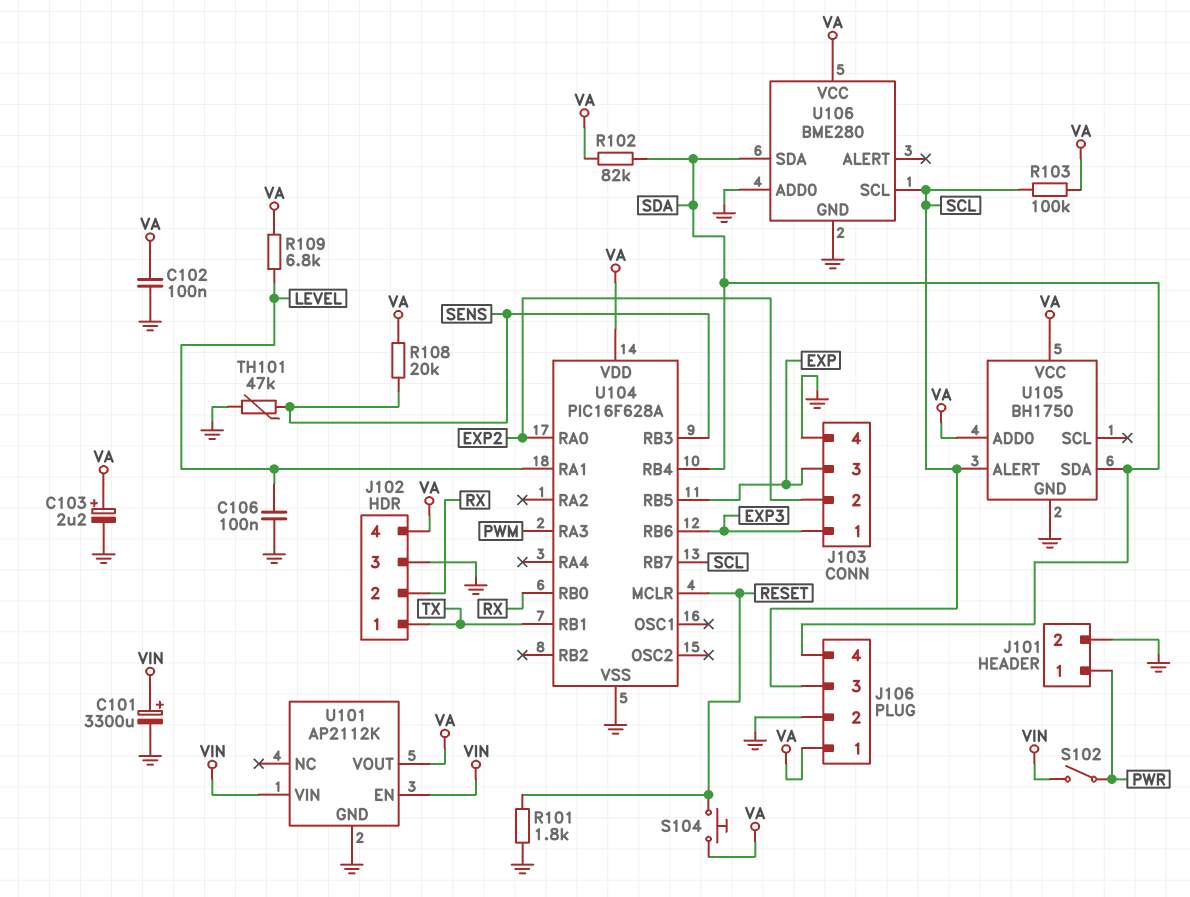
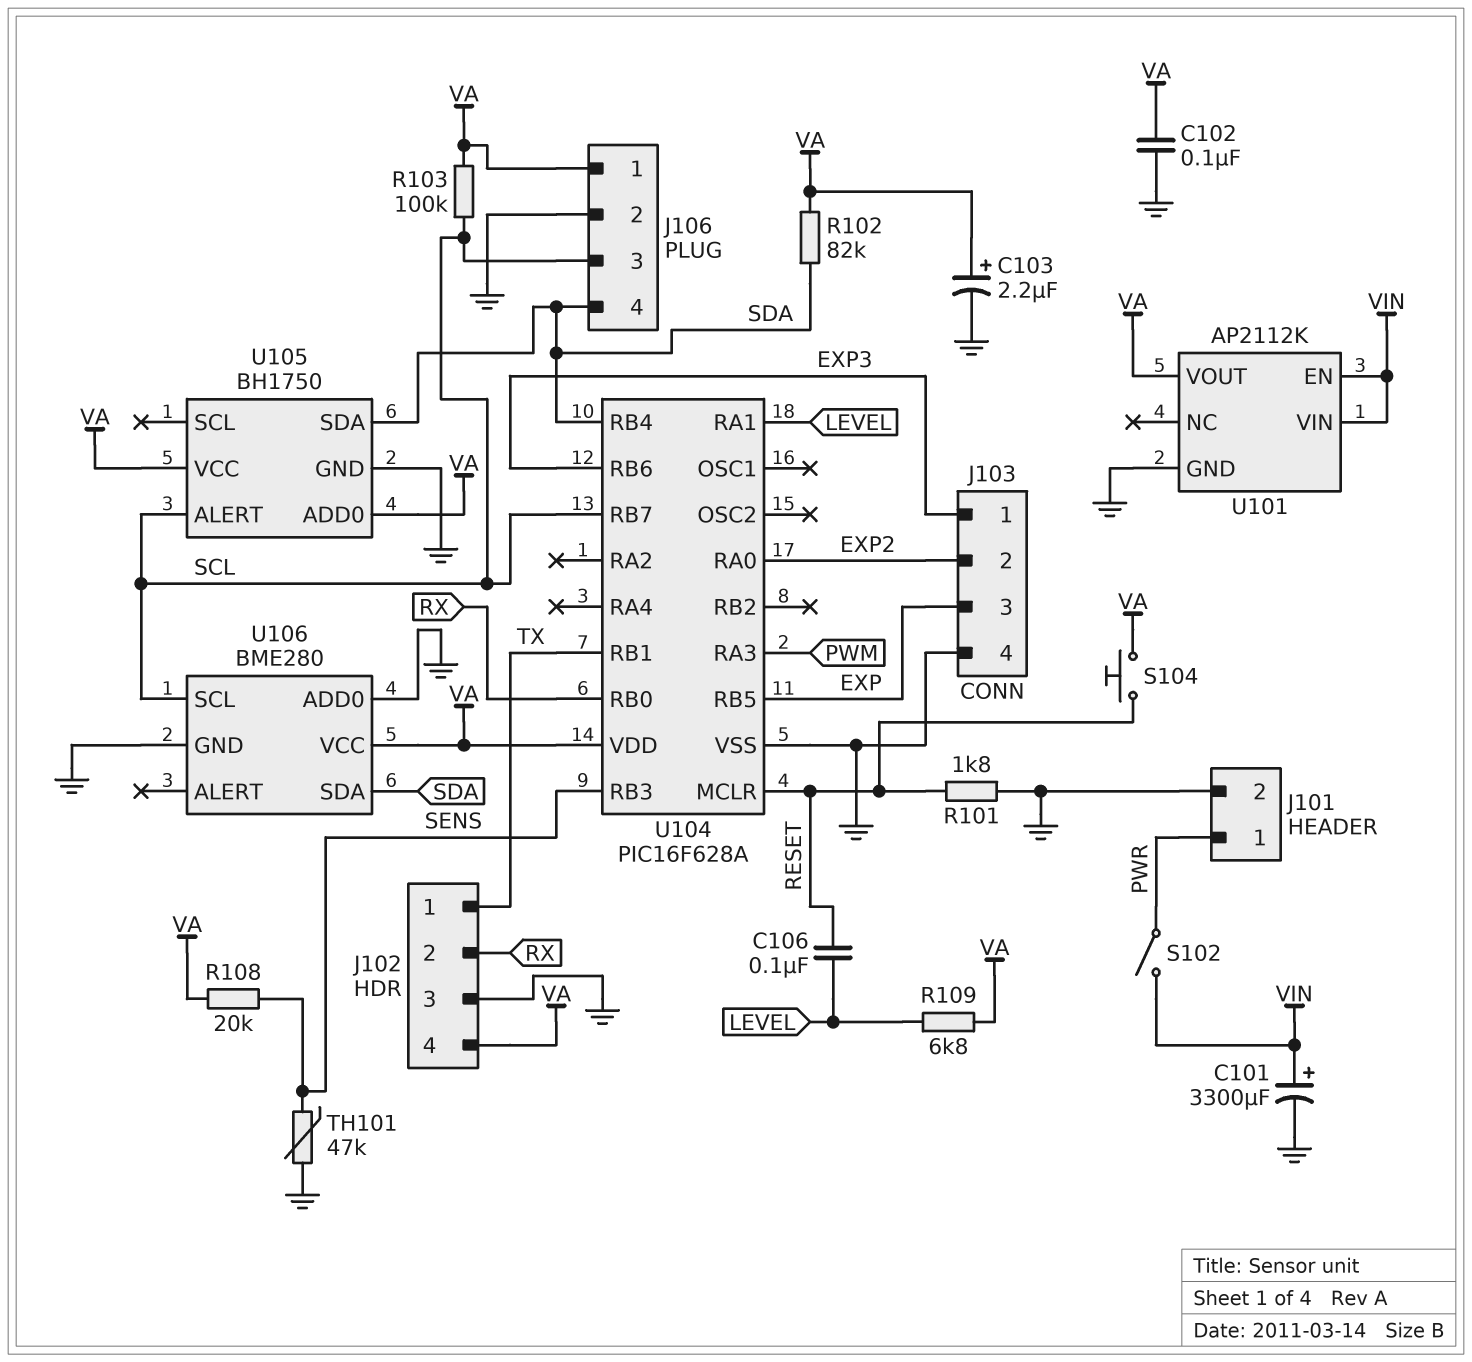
C106: 100nF (GND, LEVEL) -> 100nF (LEVEL, RESET)

